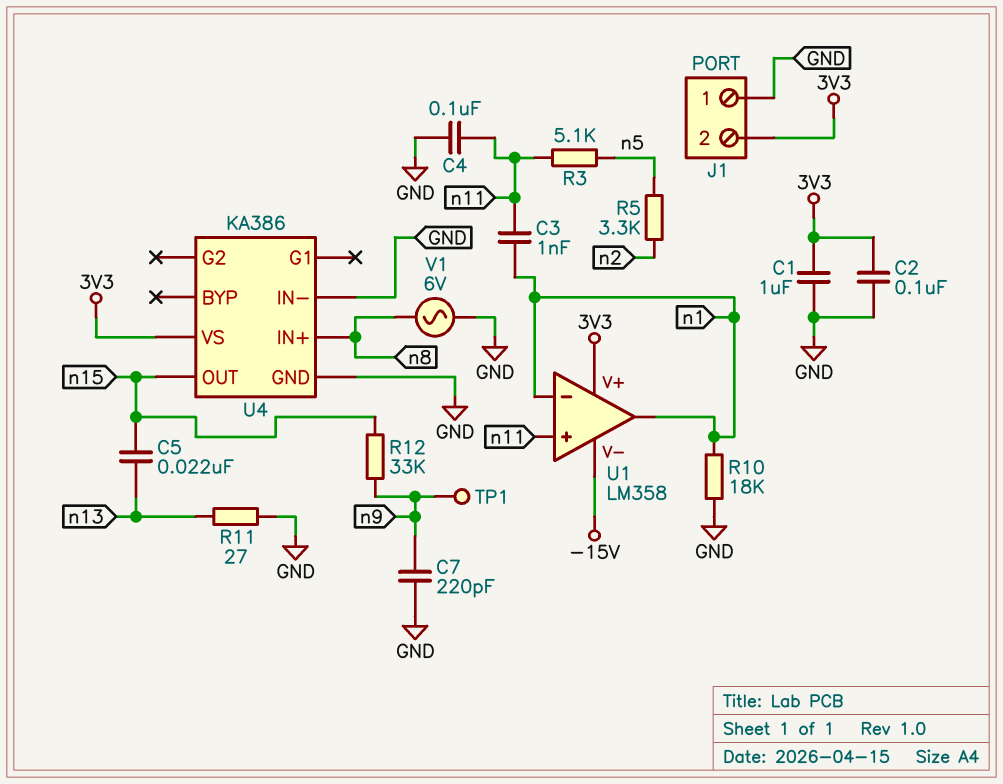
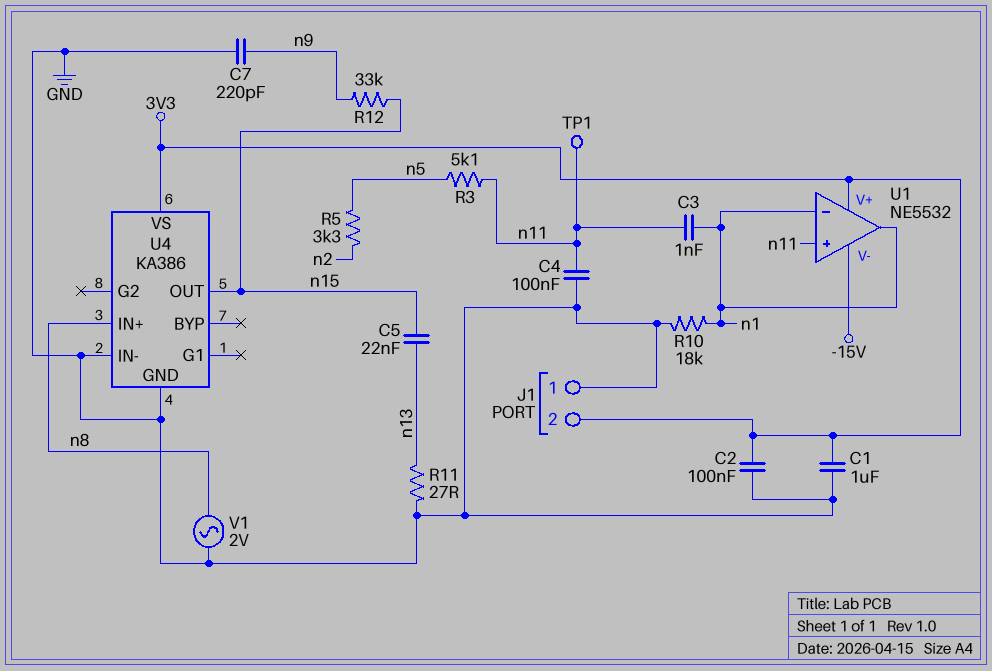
TP1: test point (n9) -> test point (n11)
U1: LM358 -> NE5532
V1: AC 6V (GND, n8) -> AC 2V (GND, n8)

